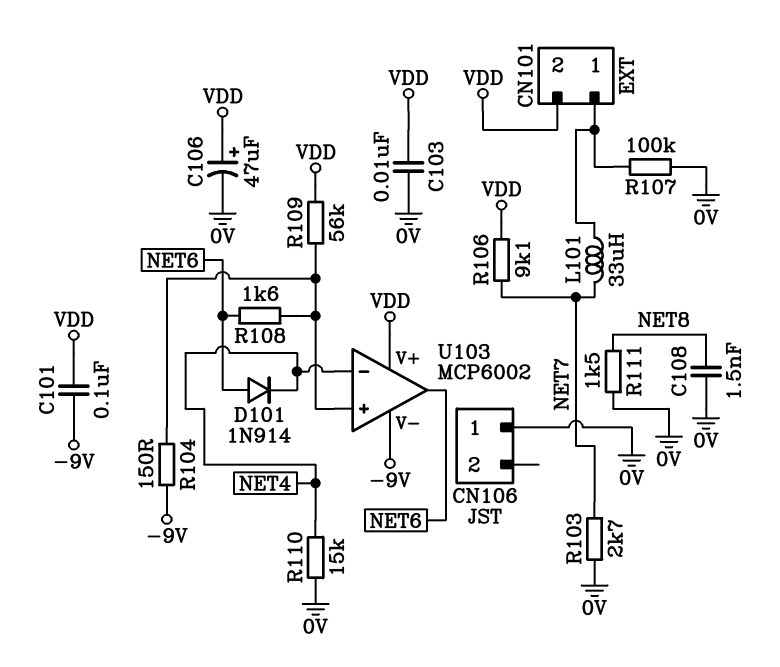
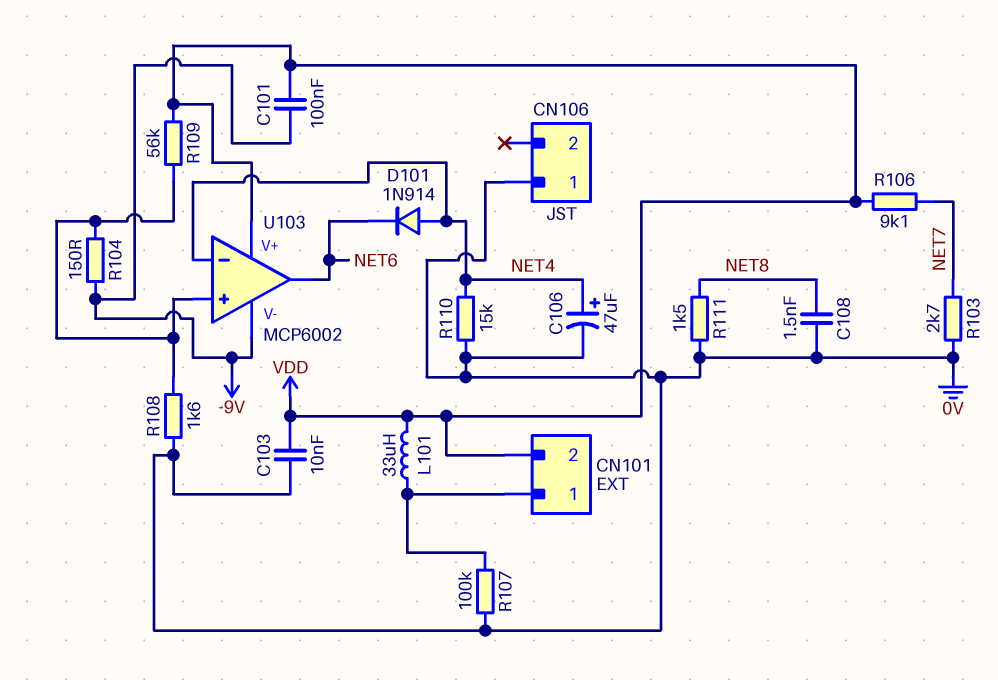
C106: 47uF (plus VDD, minus 0V) -> 47uF (plus NET4, minus 0V)
D101: diode 1N914 (A NET6, K NET4) -> diode 1N914 (A NET4, K NET6)
L101: 33uH (CN101/1, NET7) -> 33uH (CN101/1, VDD)
R108: 1.6k (NET6, U103/in+) -> 1.6k (0V, U103/in+)

